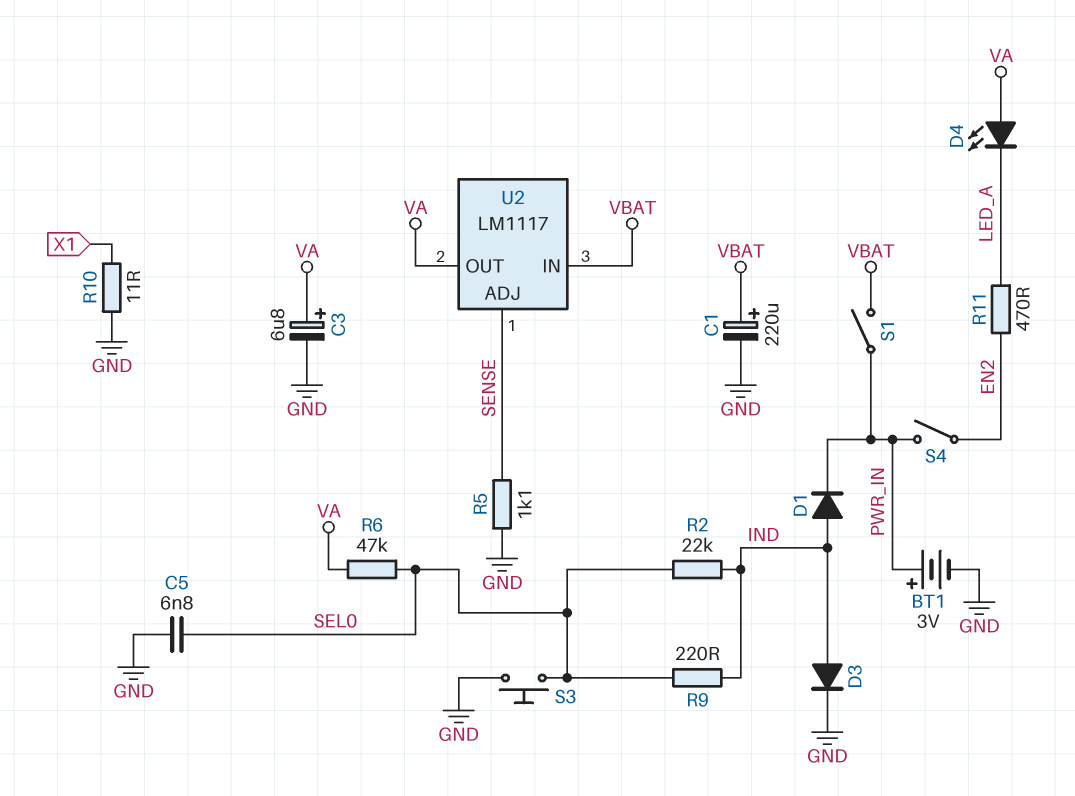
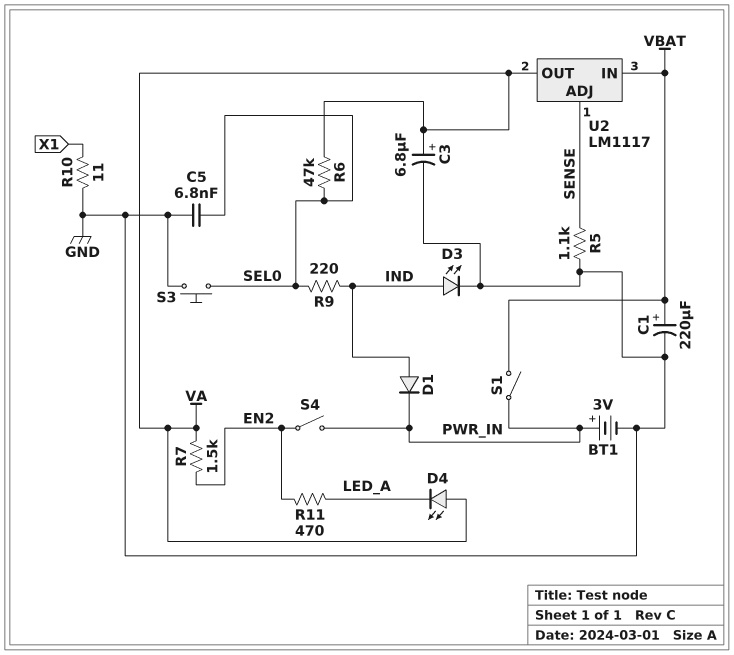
D3: diode (A IND, K GND) -> LED (A IND, K GND)
R2: 22k (IND, SEL0) -> none
R7: none -> 1.5k (EN2, VA)

